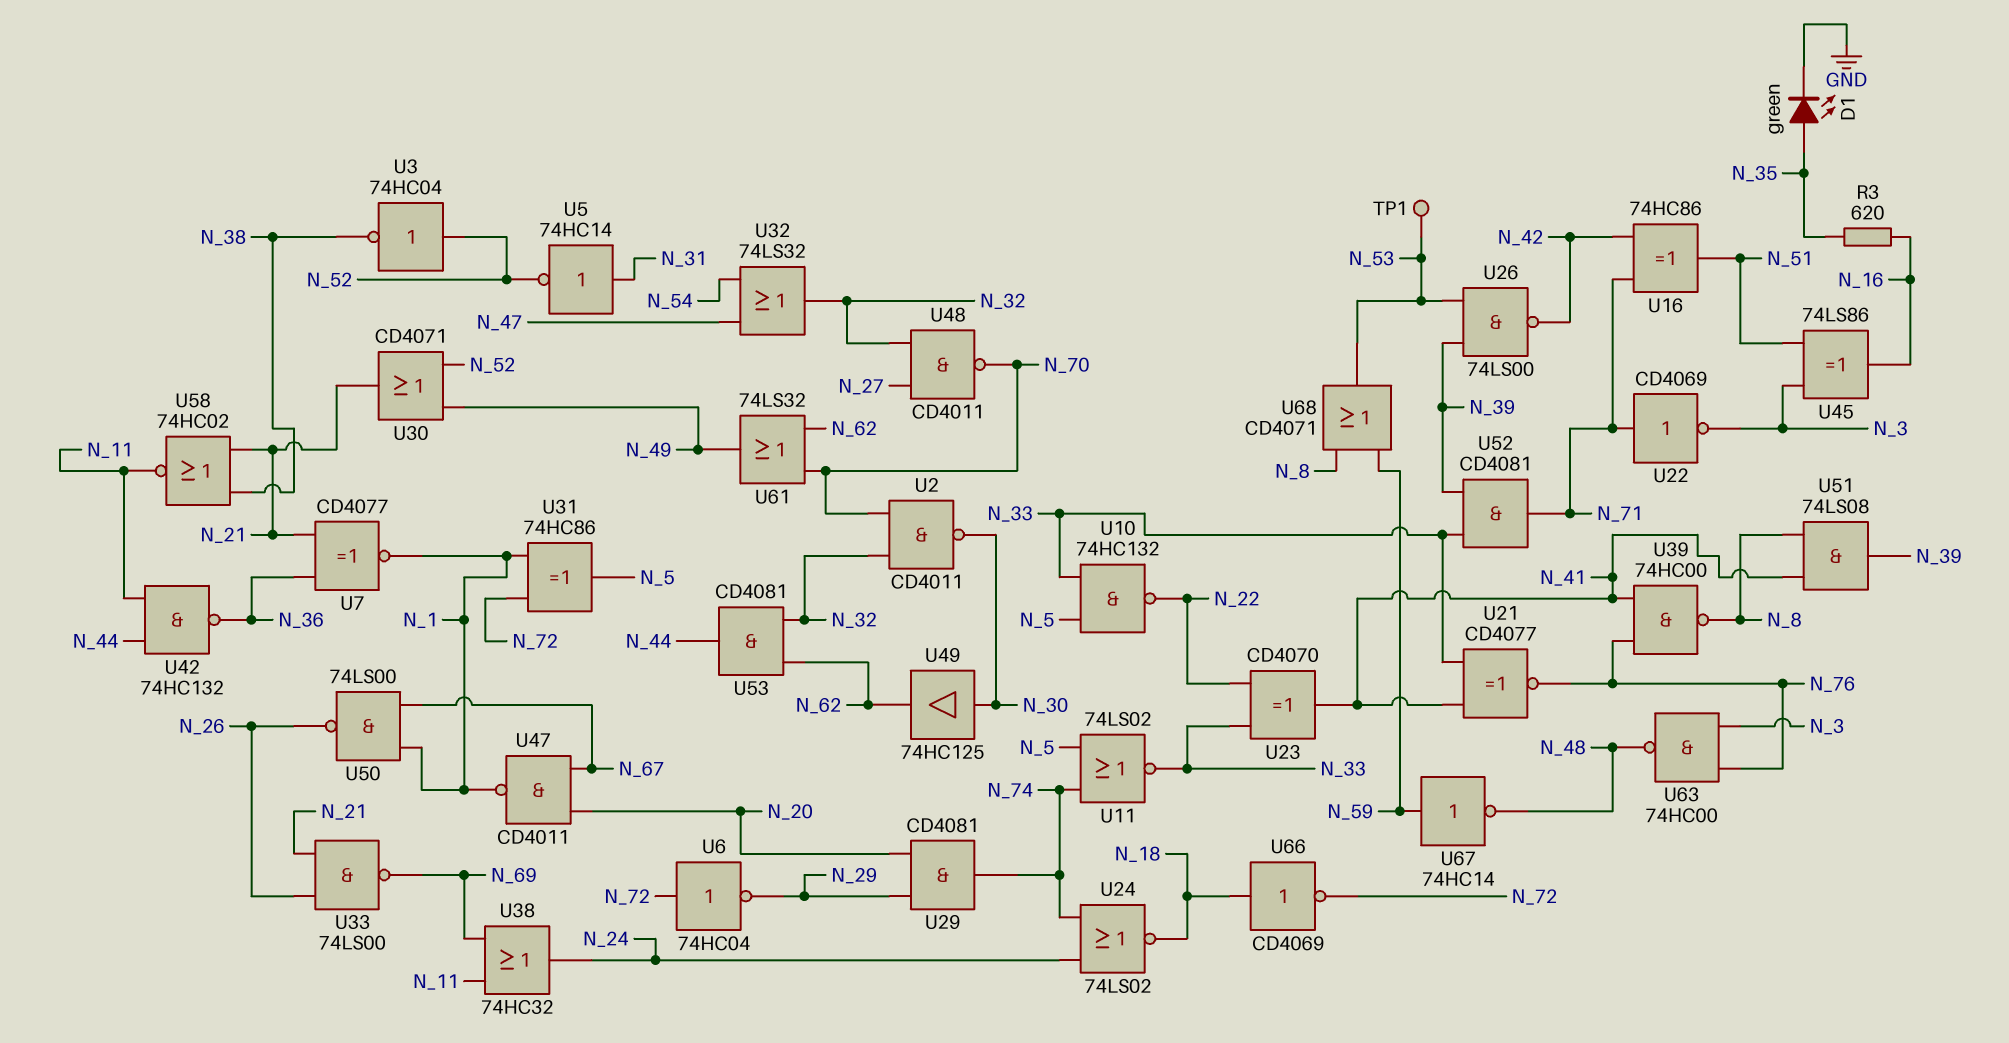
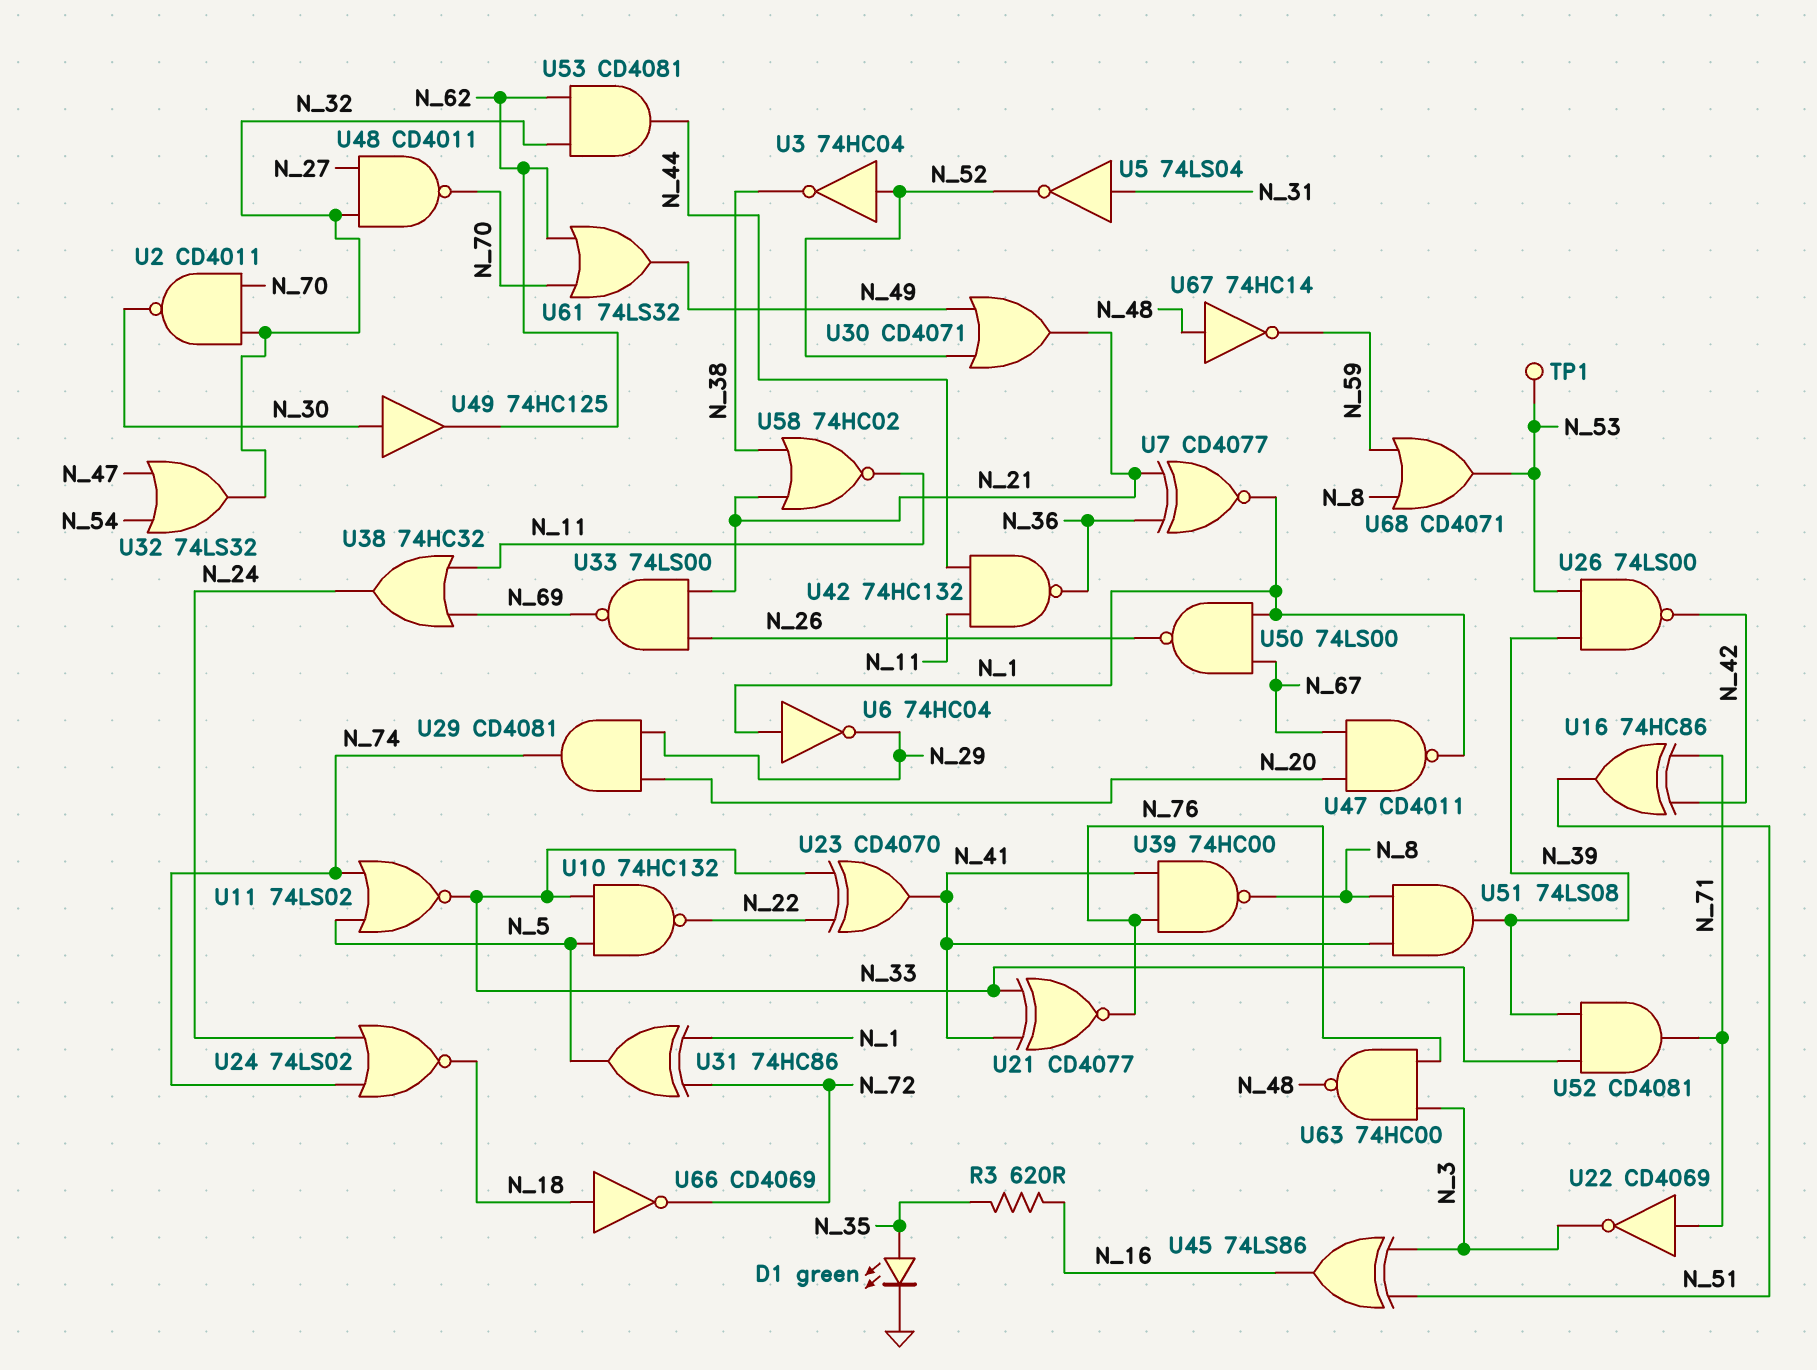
U5: NOT 74HC14 (in N_31, out N_52) -> NOT 74LS04 (in N_31, out N_52)
U6: NOT 74HC04 (in N_72, out N_29) -> NOT 74HC04 (in N_1, out N_29)
U67: NOT 74HC14 (in N_59, out N_48) -> NOT 74HC14 (in N_48, out N_59)

